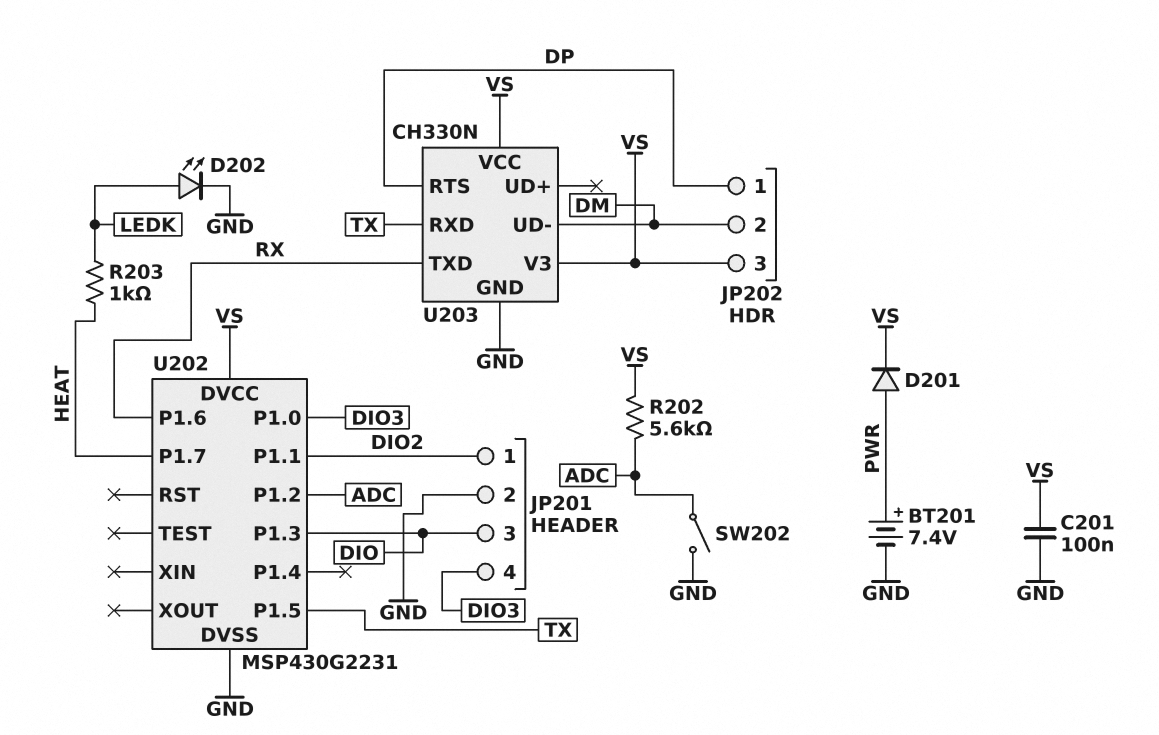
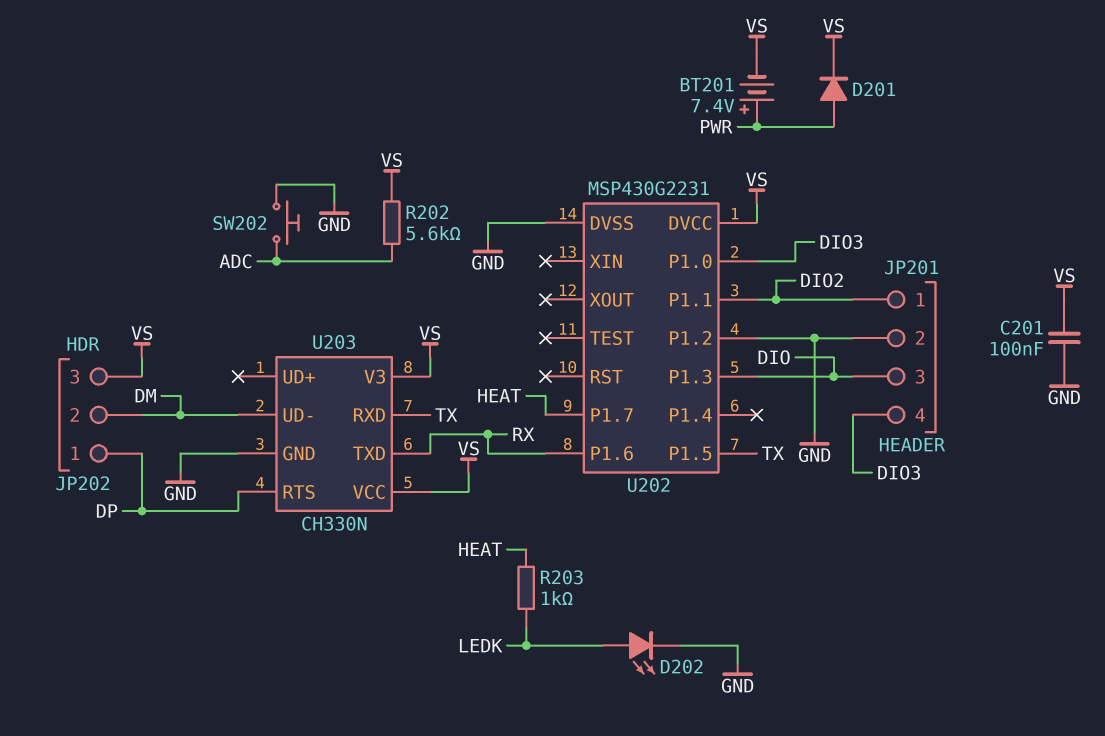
BT201: 7.4V (plus PWR, minus GND) -> 7.4V (plus PWR, minus VS)
SW202: switch (ADC, GND) -> button (ADC, GND)
U202 pin P1.2: ADC -> GND

